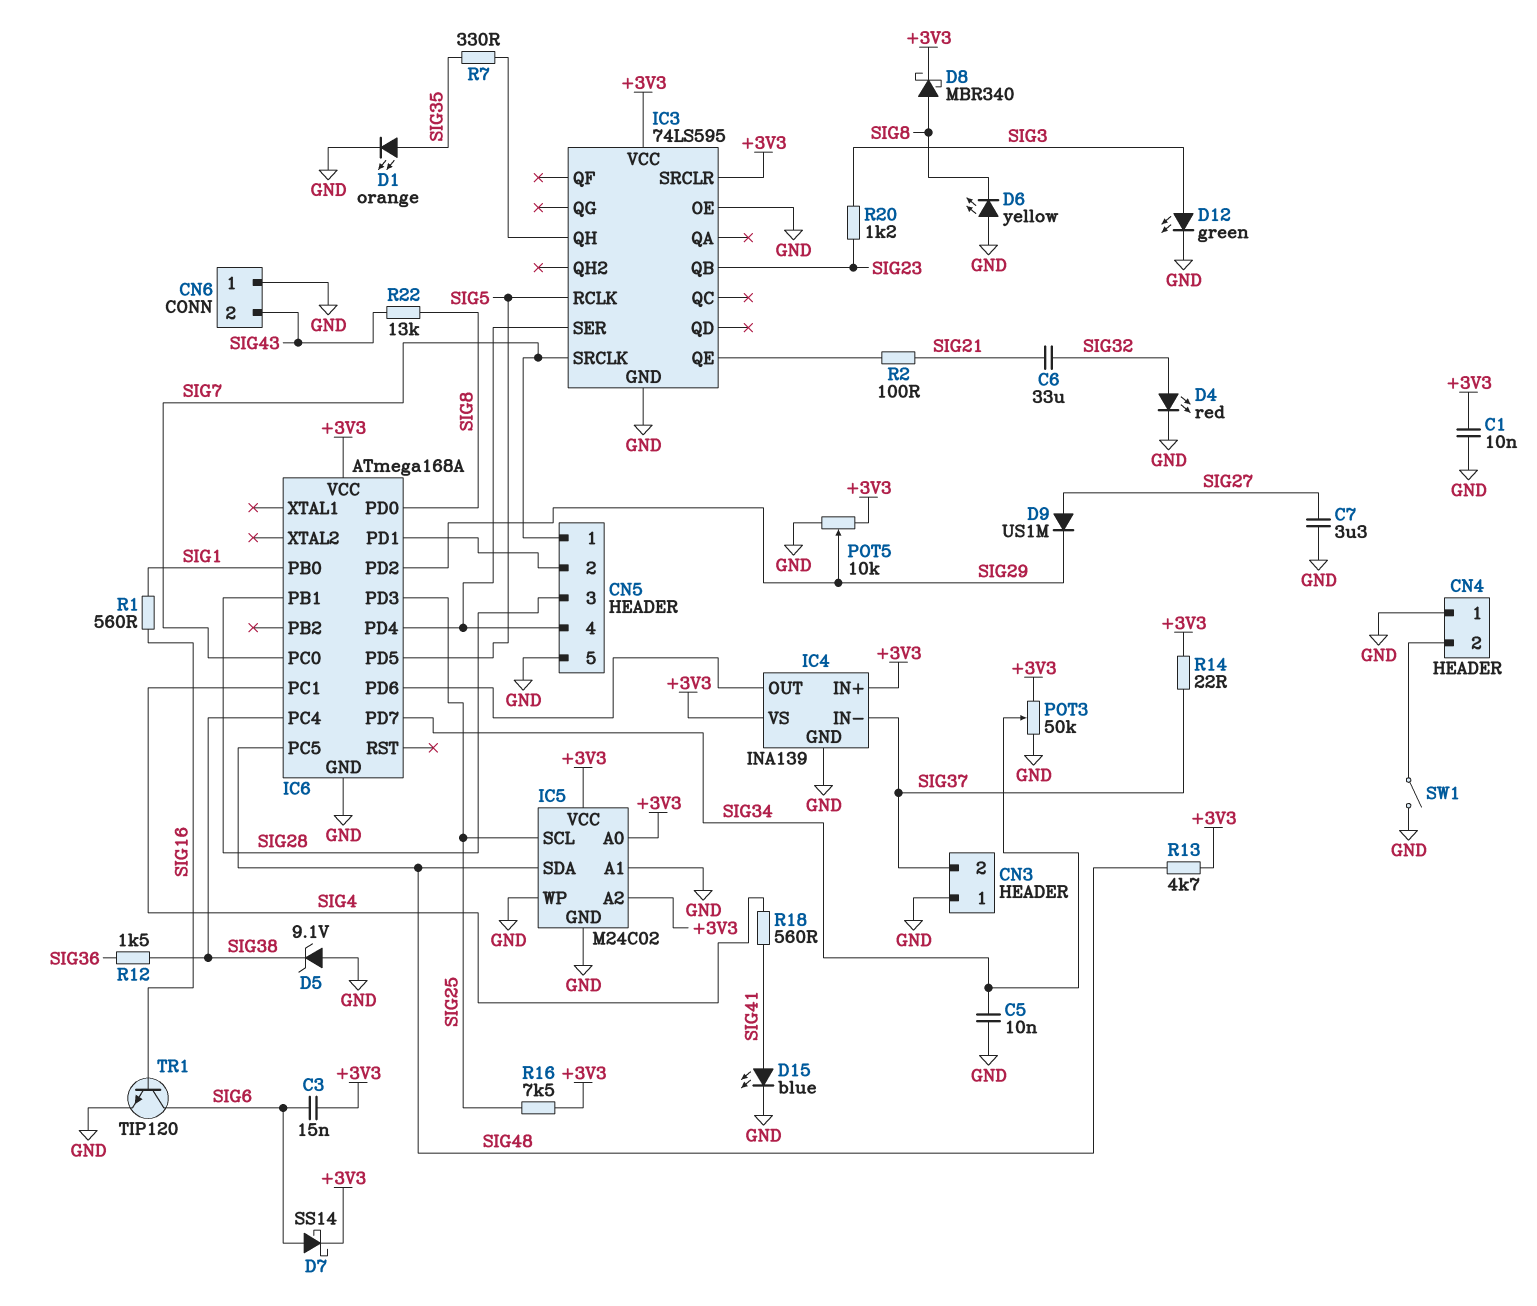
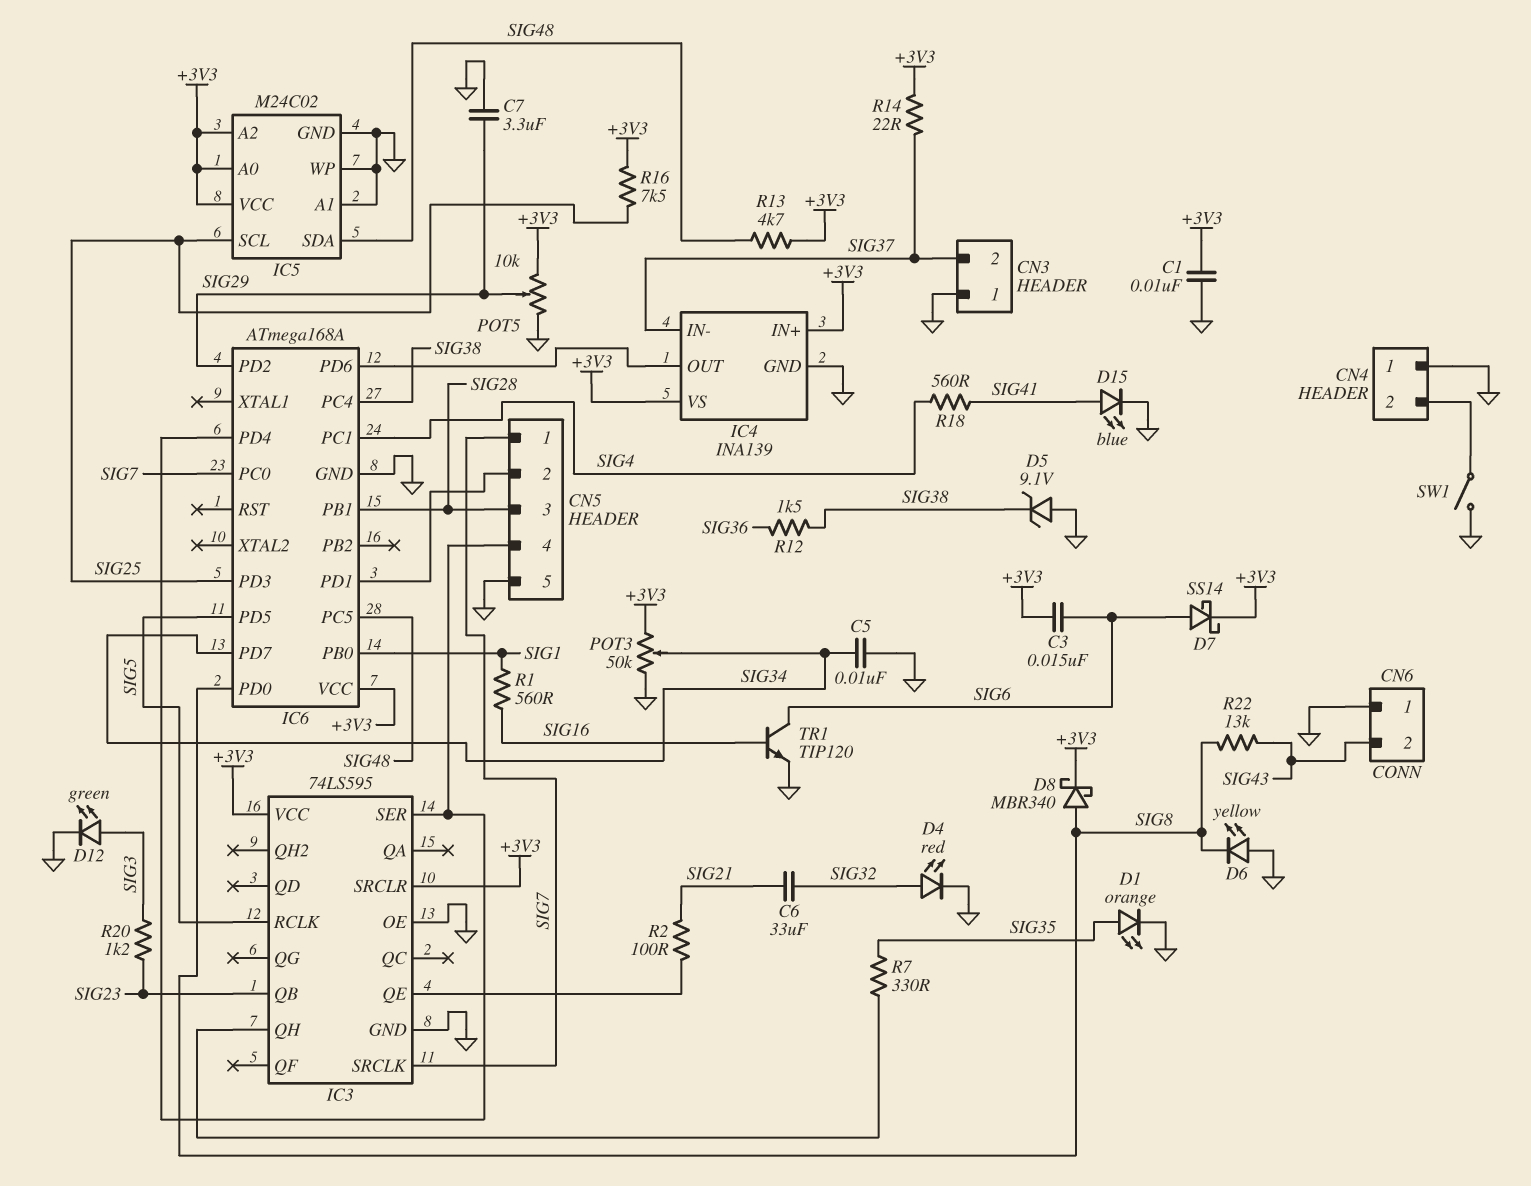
C7: 3.3uF (GND, SIG27) -> 3.3uF (GND, SIG29)
D9: diode US1M (A SIG27, K SIG29) -> none

